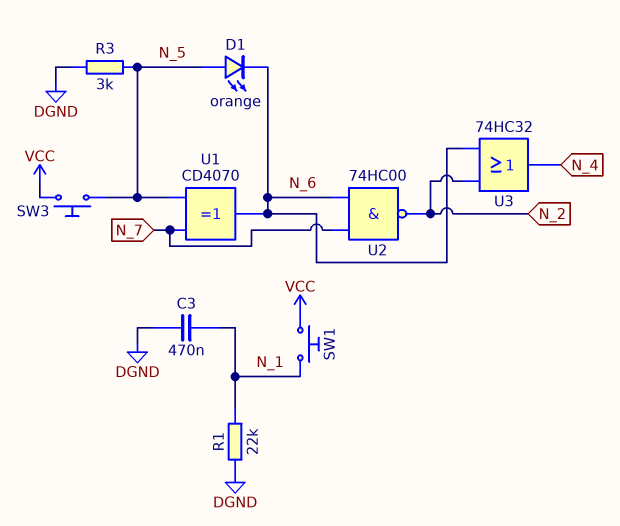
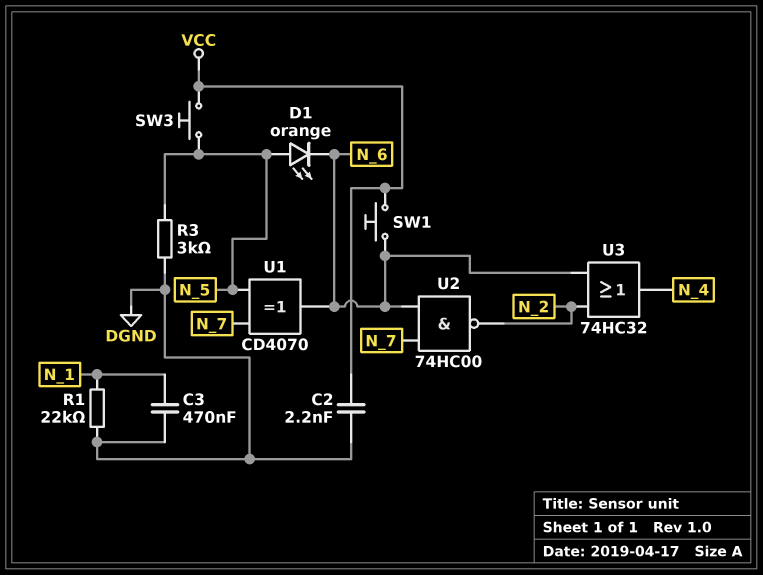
C2: none -> 2.2nF (DGND, VCC)
SW1: button (N_1, VCC) -> button (N_6, VCC)

